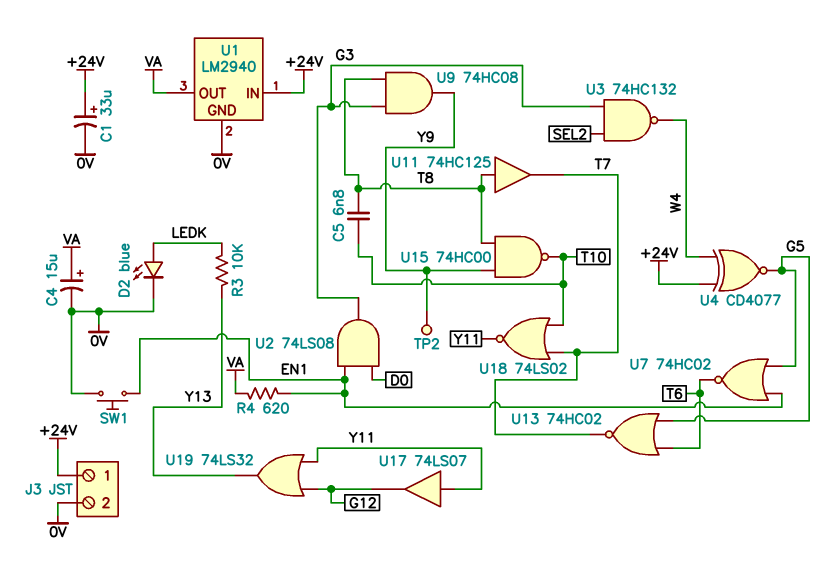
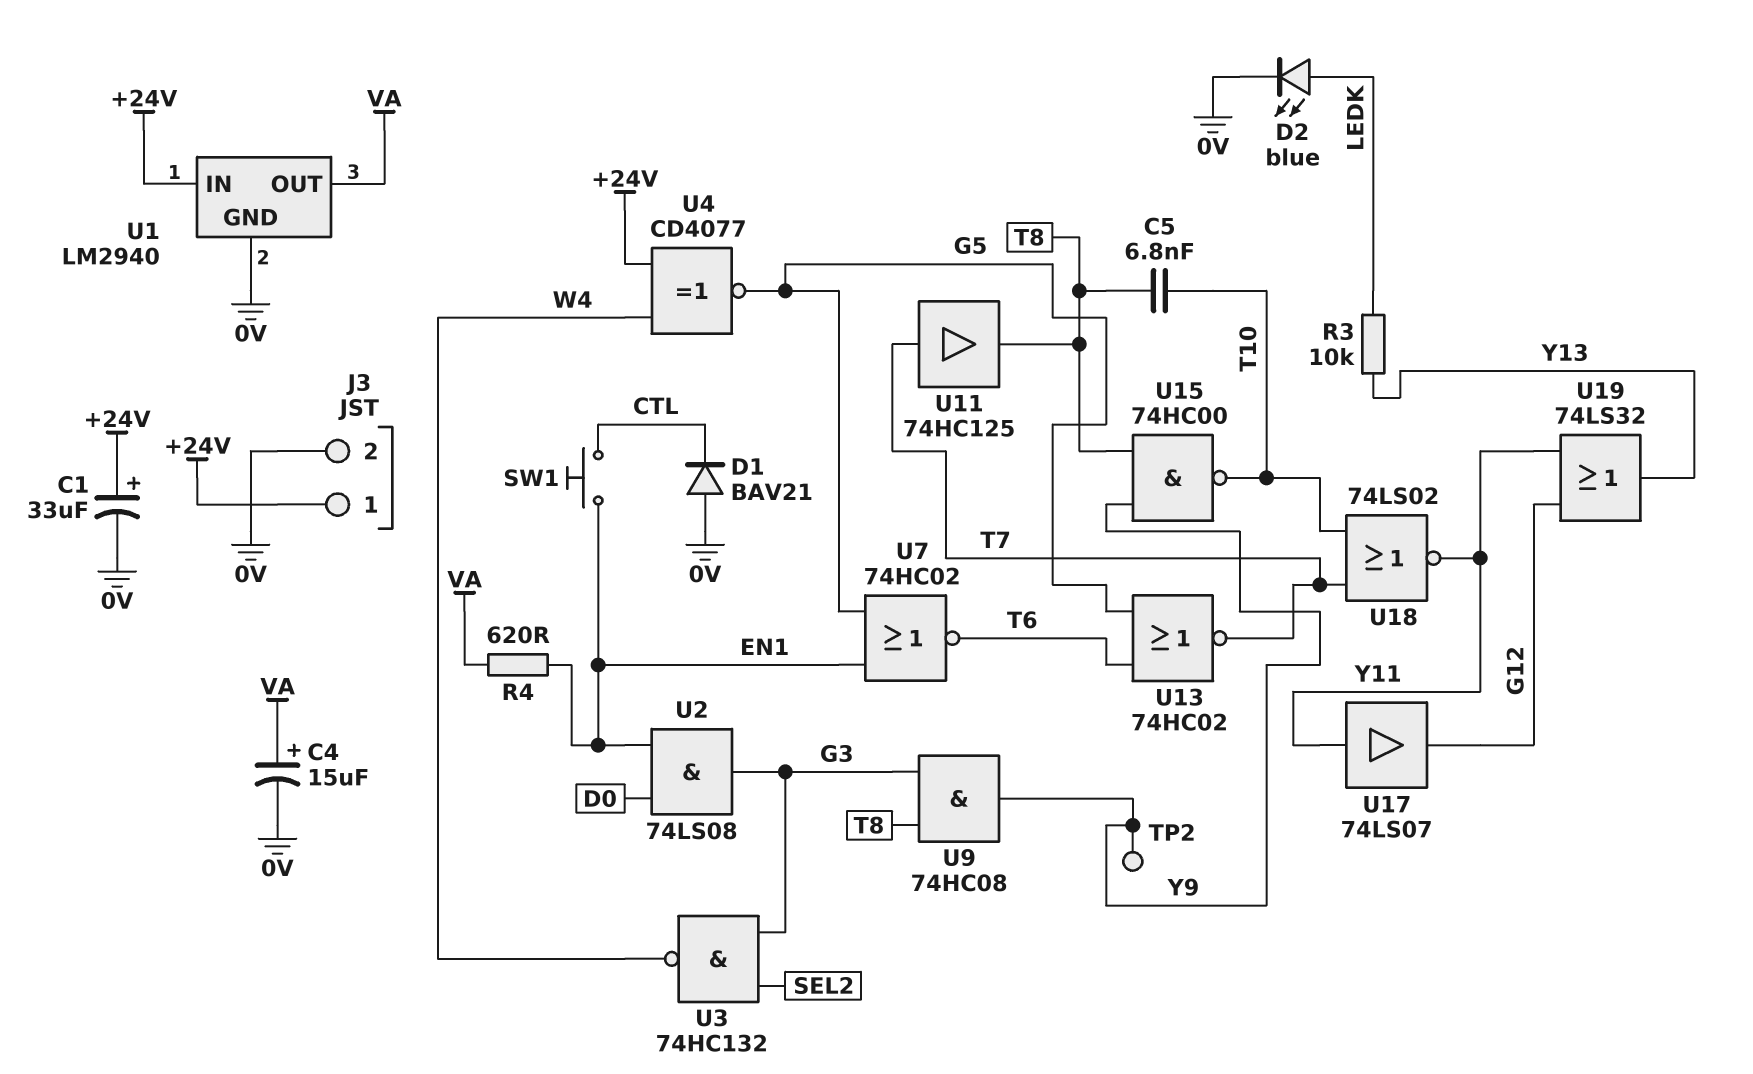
D1: none -> diode BAV21 (A 0V, K CTL)
SW1: button (0V, EN1) -> button (CTL, EN1)
U11: buffer 74HC125 (in T8, out T7) -> buffer 74HC125 (in T7, out T8)

